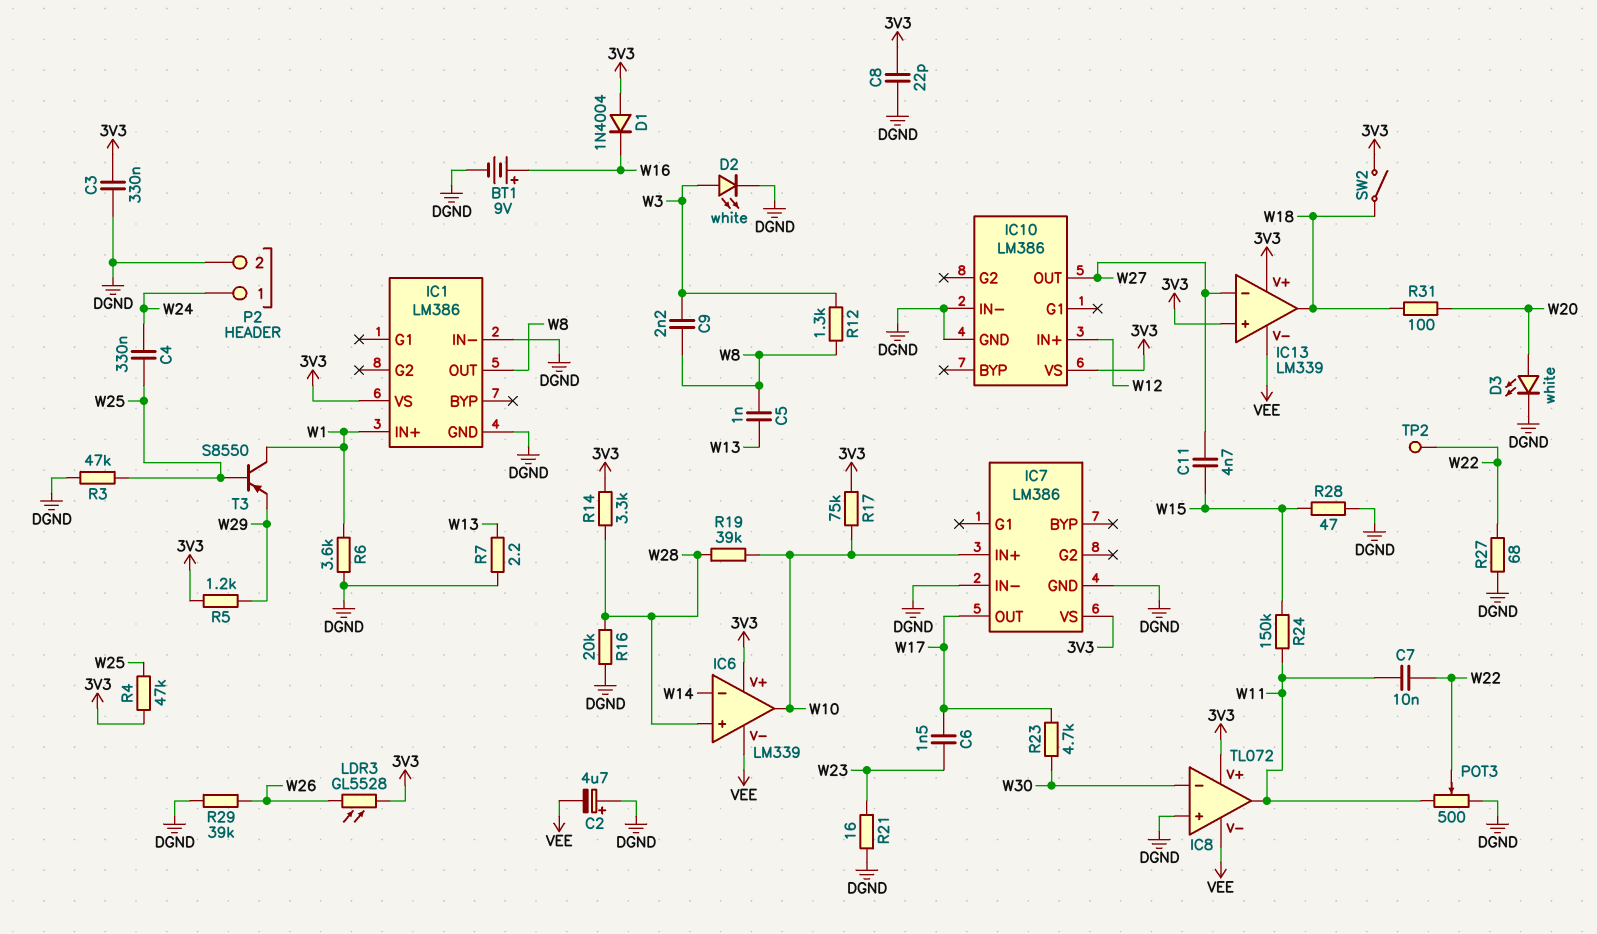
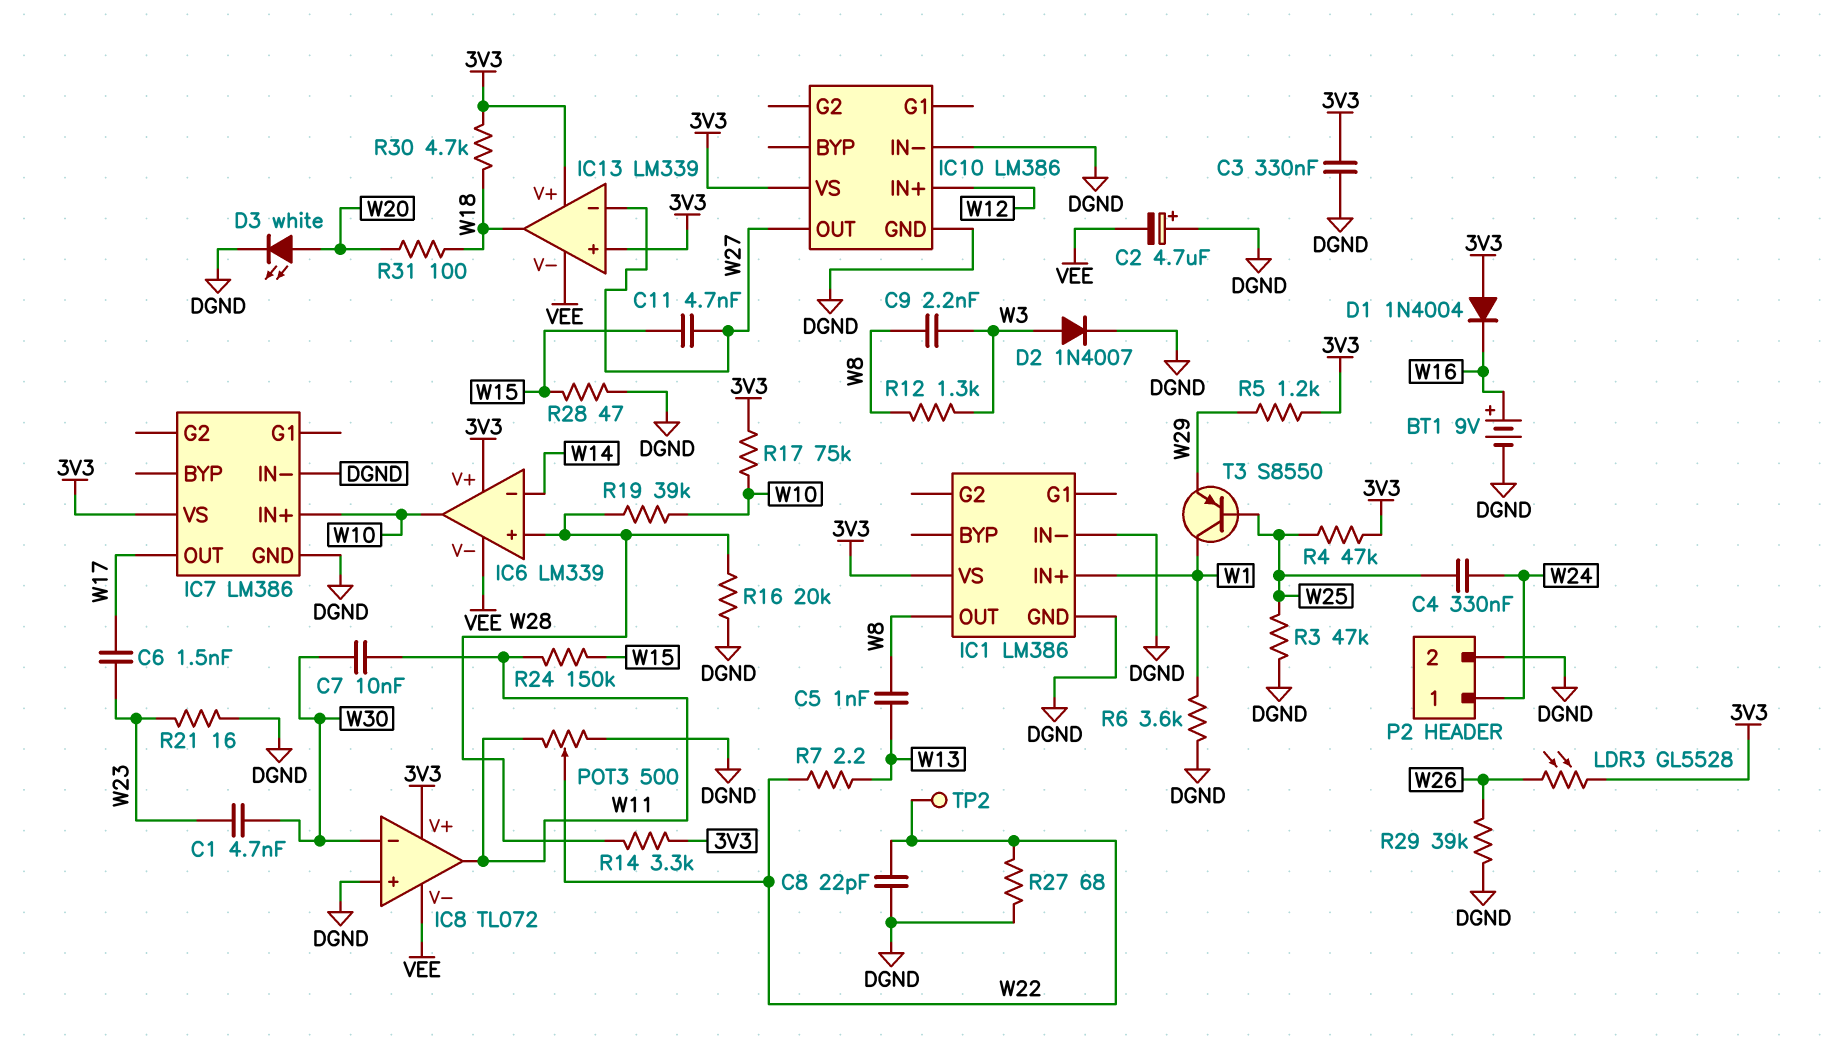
C1: none -> 4.7nF (W23, W30)
C7: 10nF (W11, W22) -> 10nF (W11, W30)
C8: 22pF (3V3, DGND) -> 22pF (DGND, W22)
D2: LED white (A W3, K DGND) -> diode 1N4007 (A W3, K DGND)
R7: 2.2 (DGND, W13) -> 2.2 (W13, W22)
R23: 4.7k (W17, W30) -> none
R30: none -> 4.7k (3V3, W18)
SW2: switch (3V3, W18) -> none

